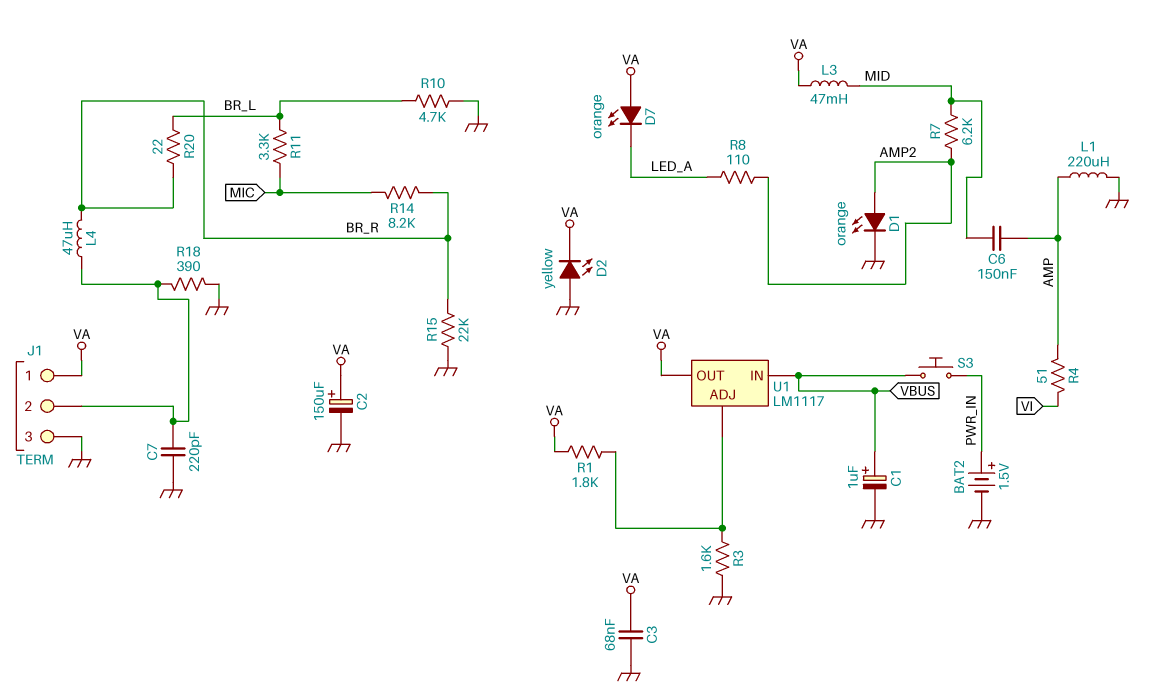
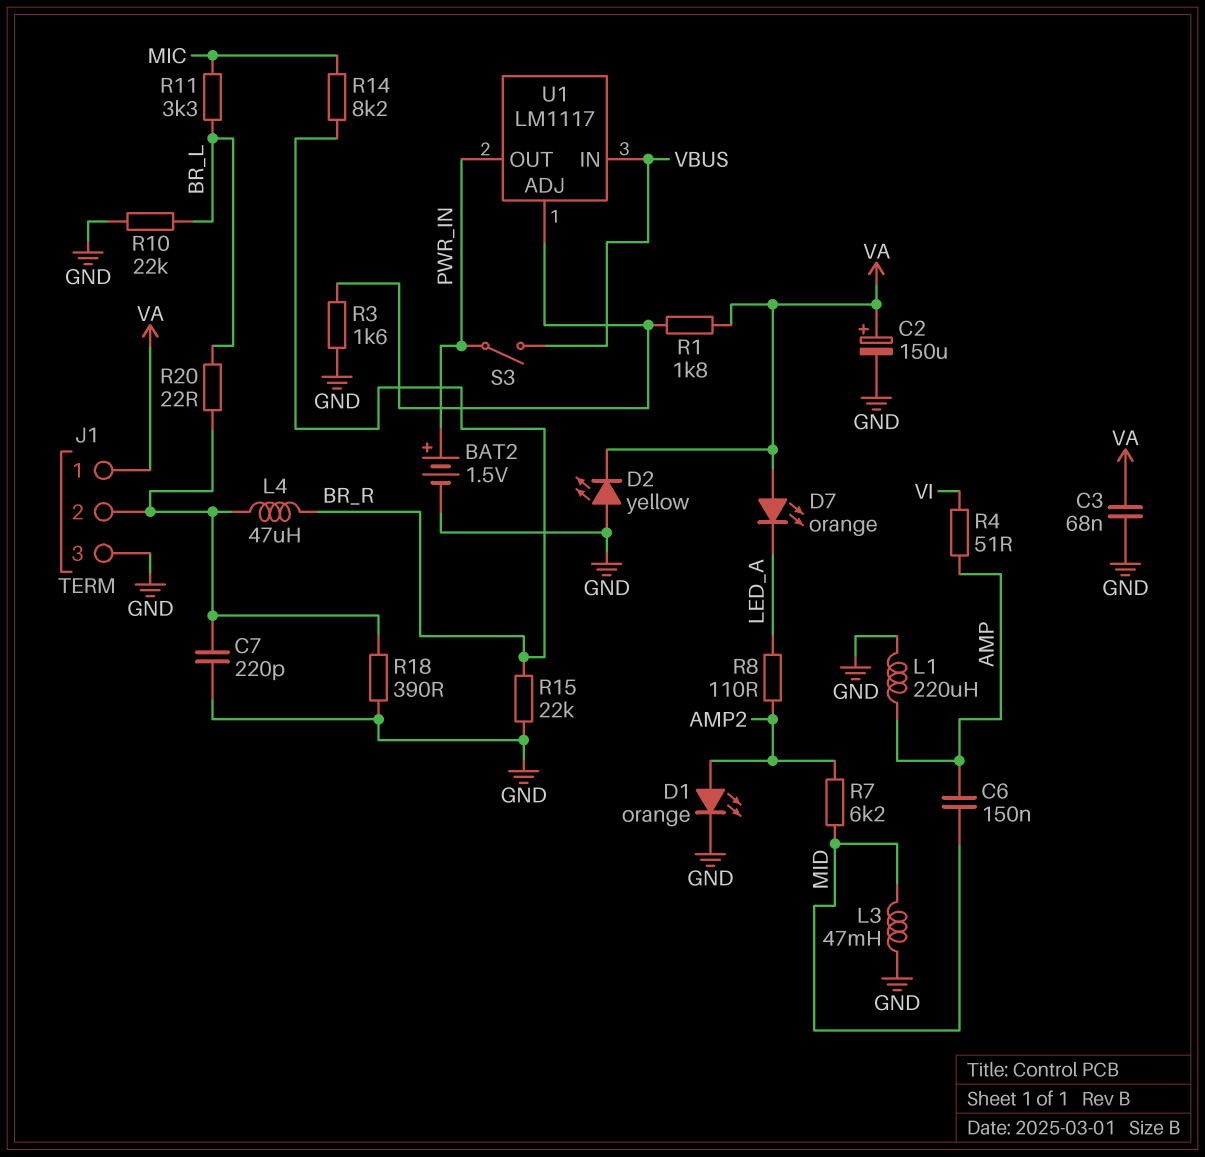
C1: 1uF (plus VBUS, minus GND) -> none
L3: 47mH (MID, VA) -> 47mH (GND, MID)
R10: 4.7k (BR_L, GND) -> 22k (BR_L, GND)
R20: 22 (BR_L, BR_R) -> 22 (BR_L, J1/2)
S3: button (PWR_IN, VBUS) -> switch (PWR_IN, VBUS)
U1 pin OUT: VA -> PWR_IN

